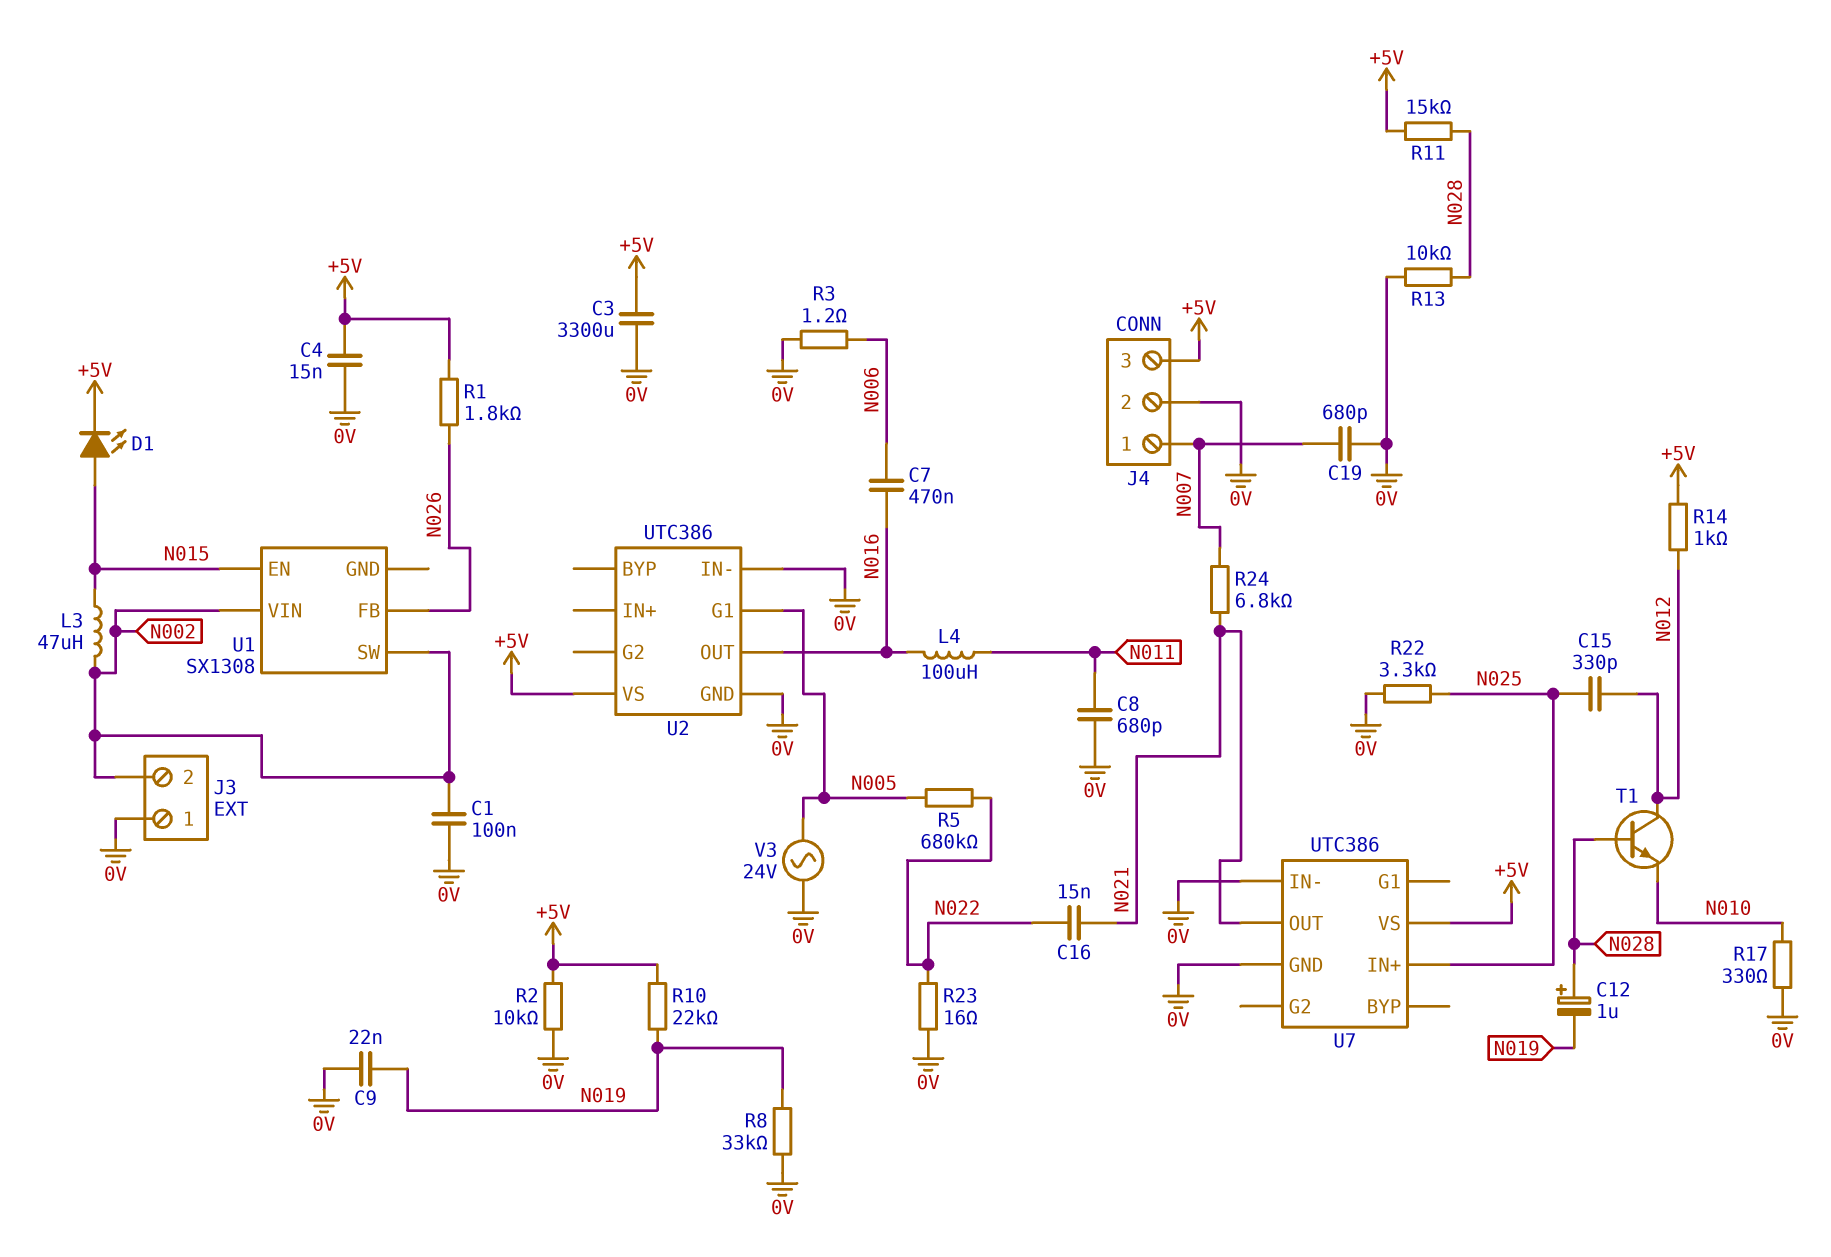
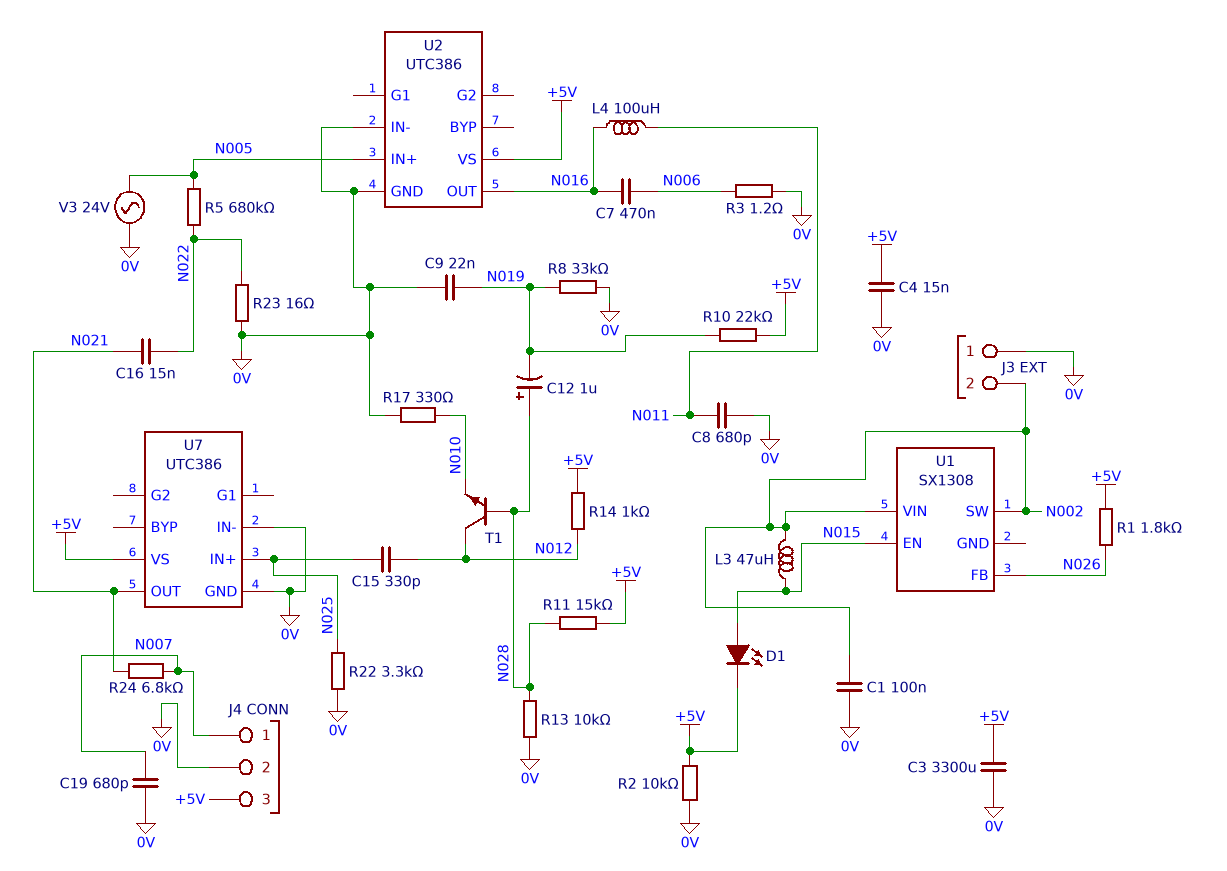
U2 pin G1: N005 -> none
U2 pin IN+: none -> N005

